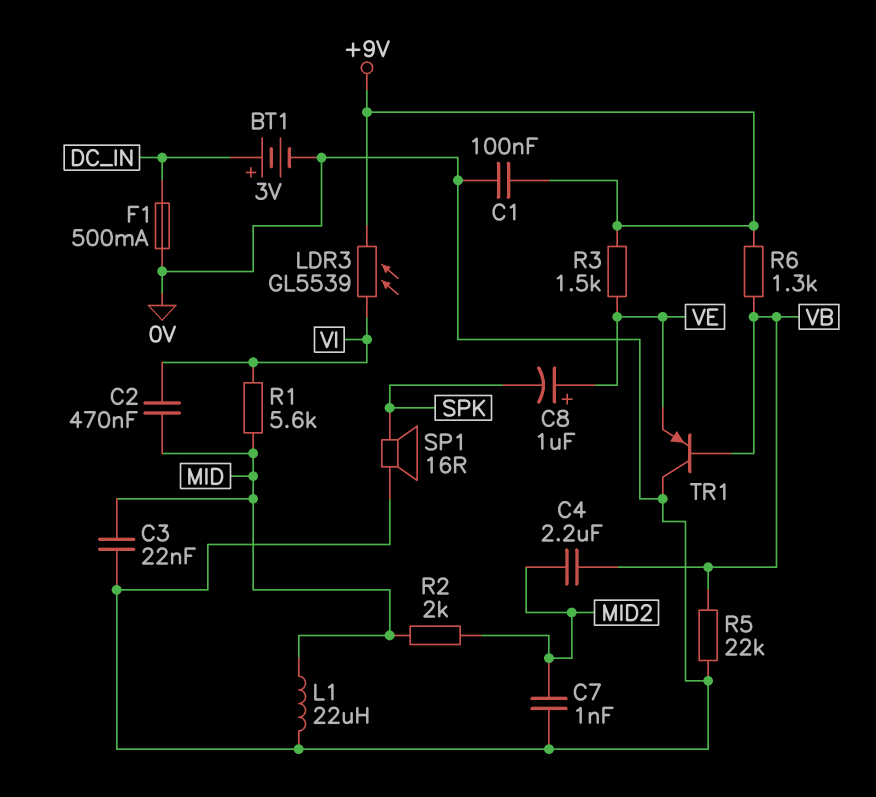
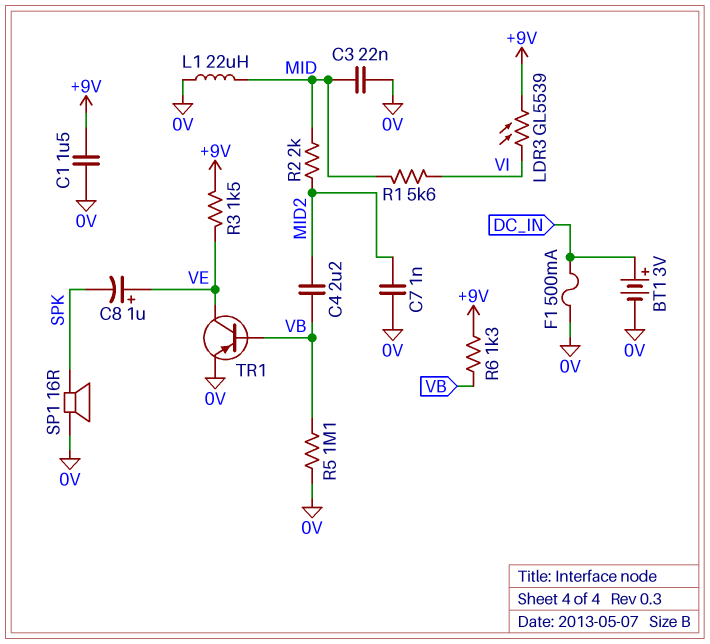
C1: 100nF (+9V, 0V) -> 1.5uF (+9V, 0V)
C2: 470nF (MID, VI) -> none
R5: 22k (0V, VB) -> 1.1M (0V, VB)
TR1: PNP (B VB, C 0V, E VE) -> PNP (B VB, C VE, E 0V)

